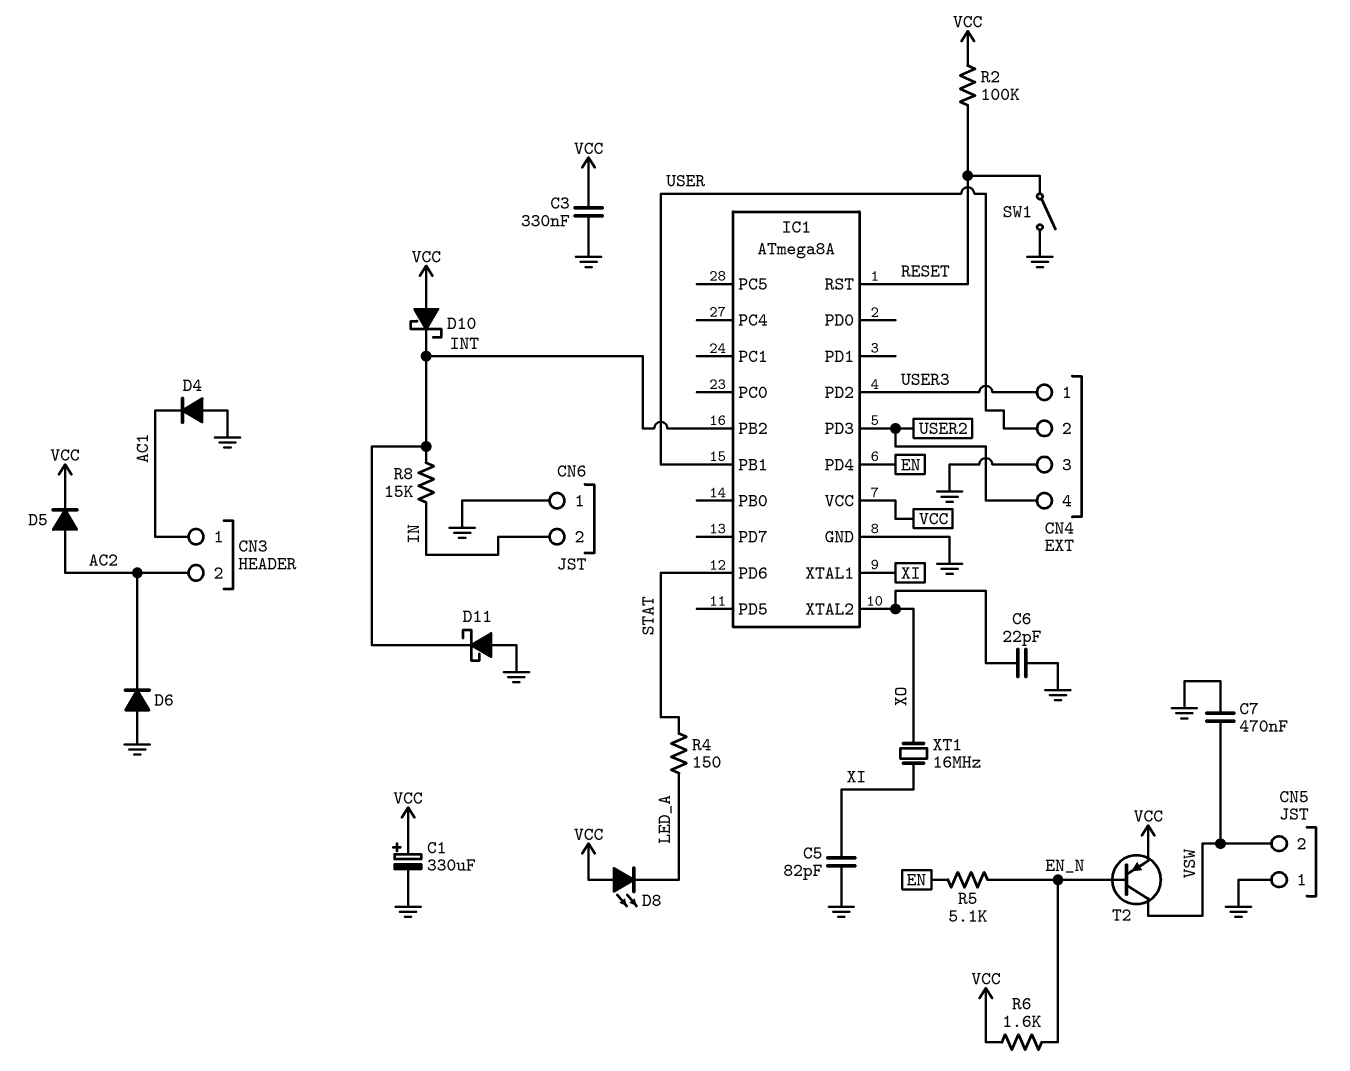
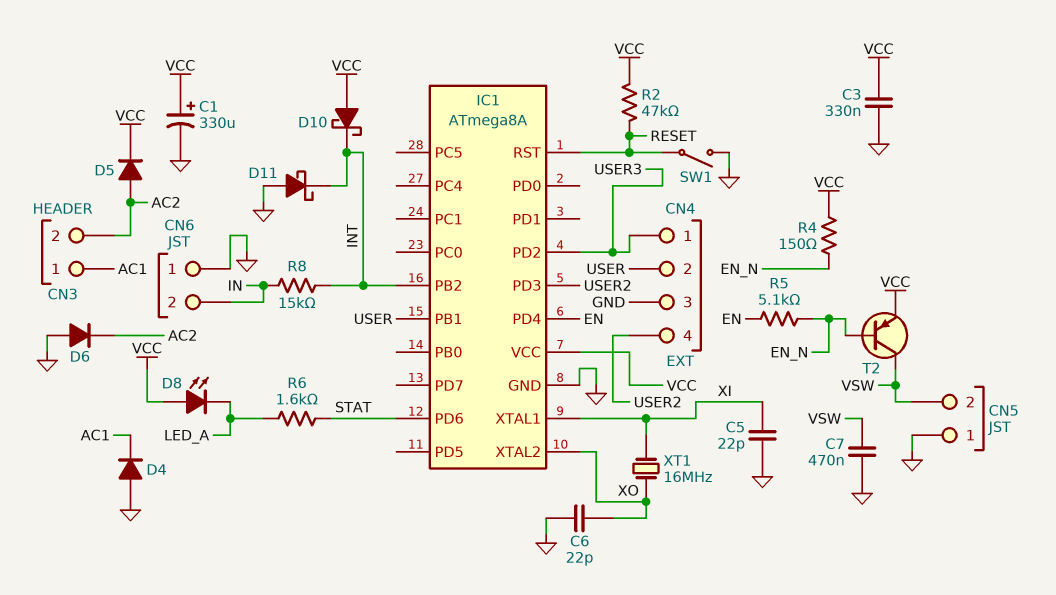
C5: 82pF (GND, XI) -> 22pF (GND, XI)
R2: 100k (RESET, VCC) -> 47k (RESET, VCC)
R4: 150 (LED_A, STAT) -> 150 (EN_N, VCC)
R6: 1.6k (EN_N, VCC) -> 1.6k (LED_A, STAT)

